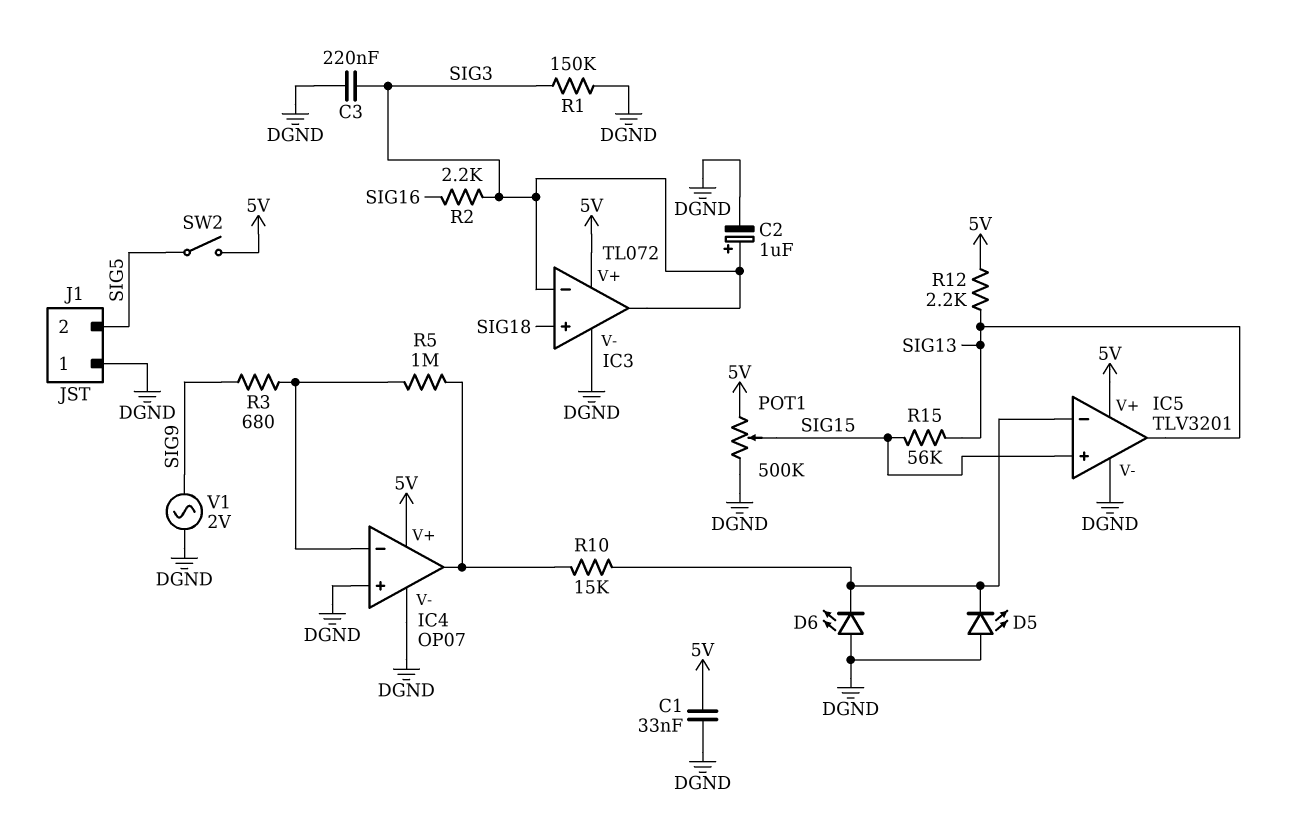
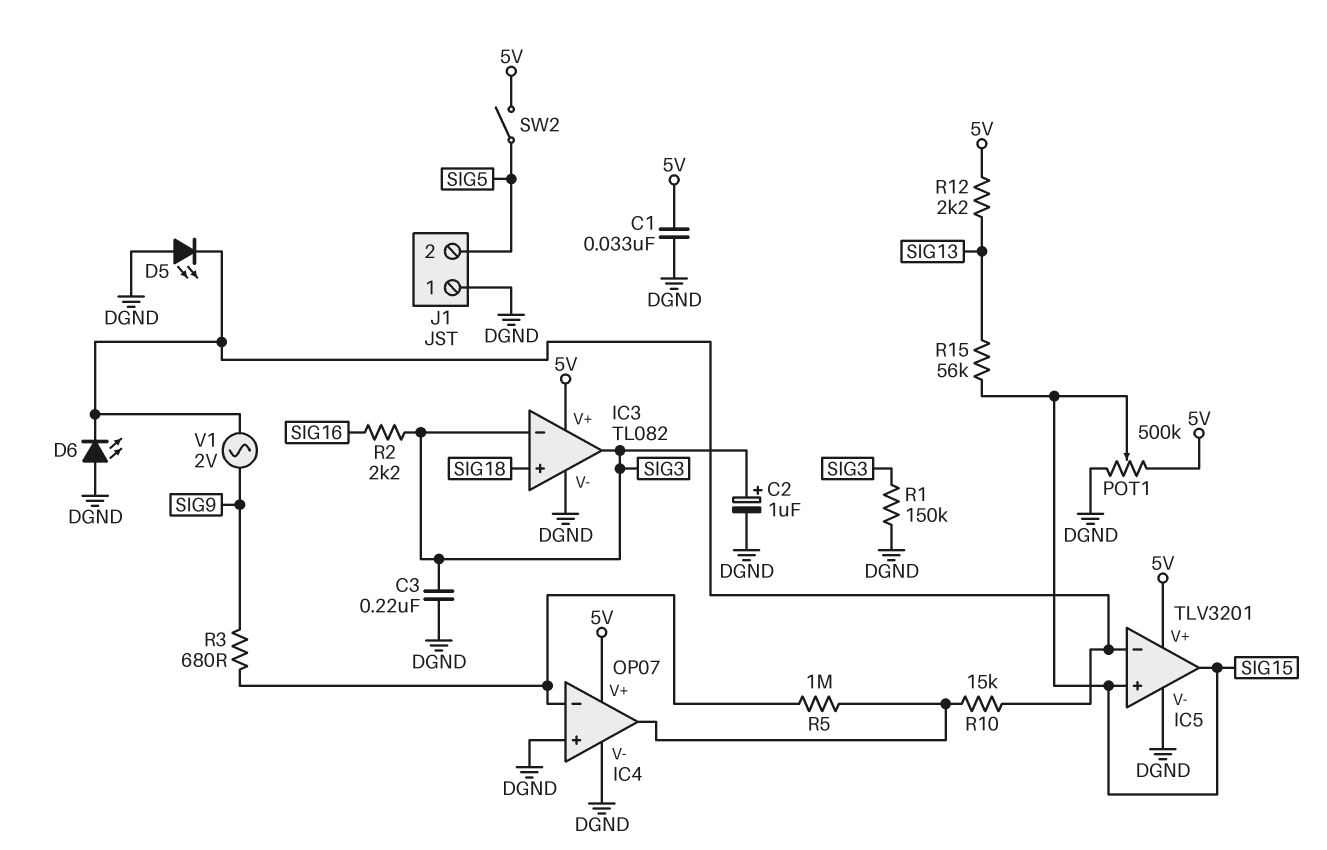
IC3: TL072 -> TL082
IC5 pin out: SIG13 -> SIG15
V1: AC 2V (DGND, SIG9) -> AC 2V (IC5/in-, SIG9)

